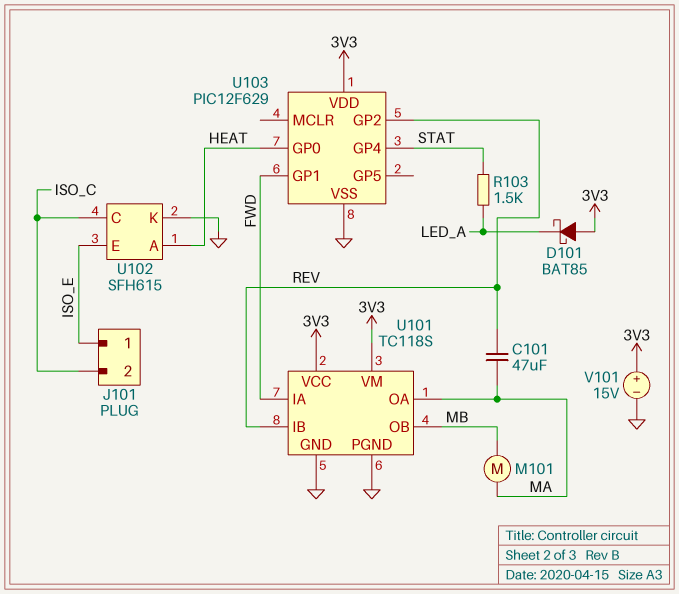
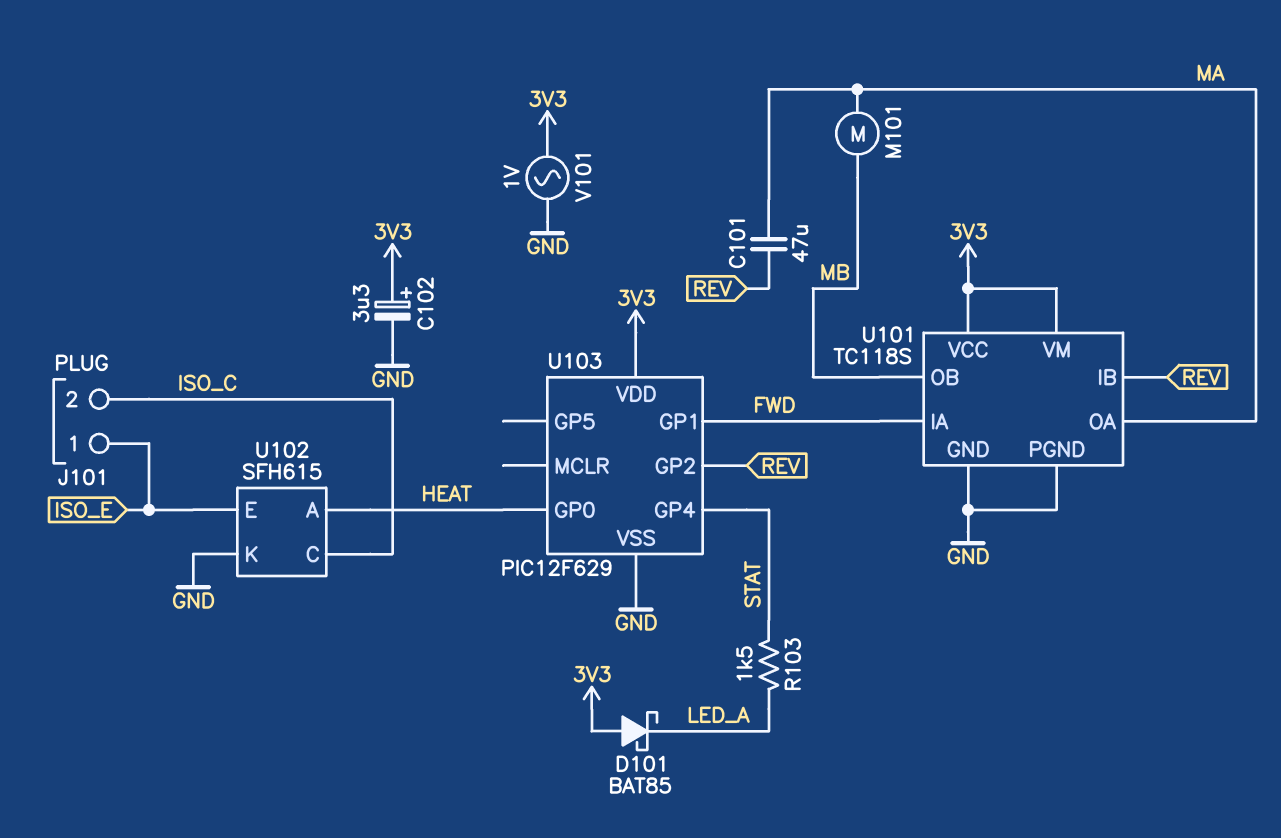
C102: none -> 3.3uF (plus 3V3, minus GND)
V101: 15V (plus 3V3, minus GND) -> AC 1V (3V3, GND)

